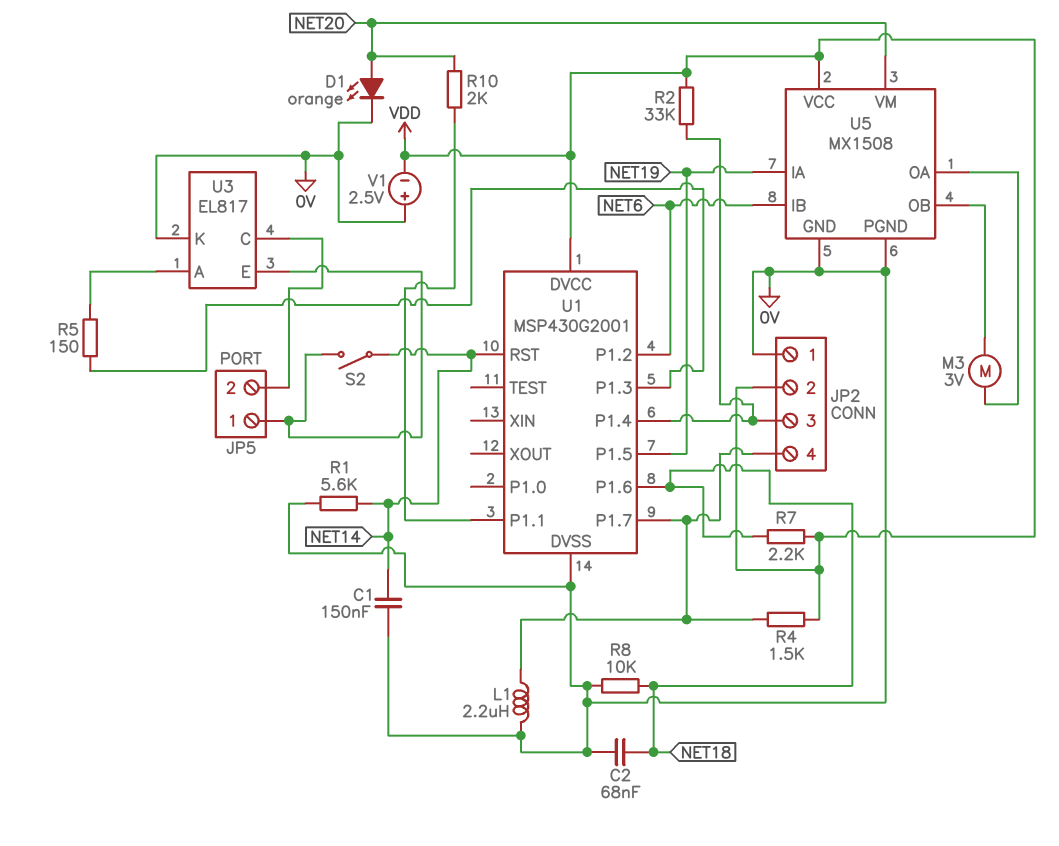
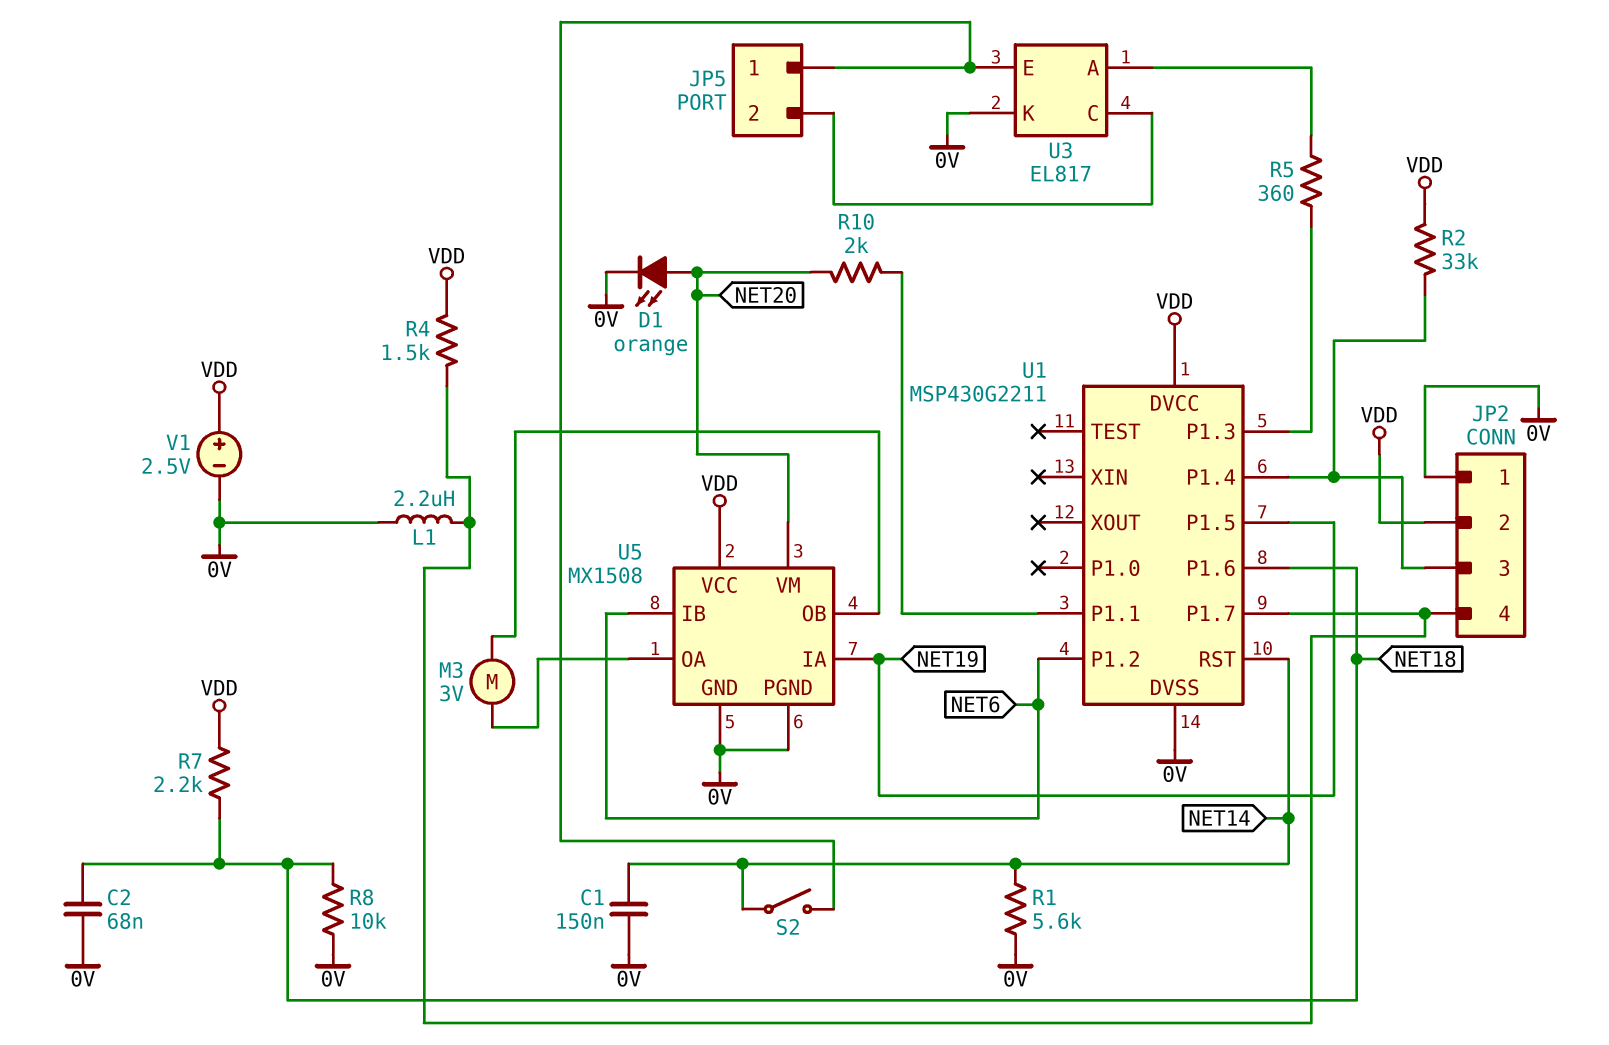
R5: 150 (U1/P1.3, U3/A) -> 360 (U1/P1.3, U3/A)
U1: MSP430G2001 -> MSP430G2211
V1: 2.5V (plus 0V, minus VDD) -> 2.5V (plus VDD, minus 0V)

